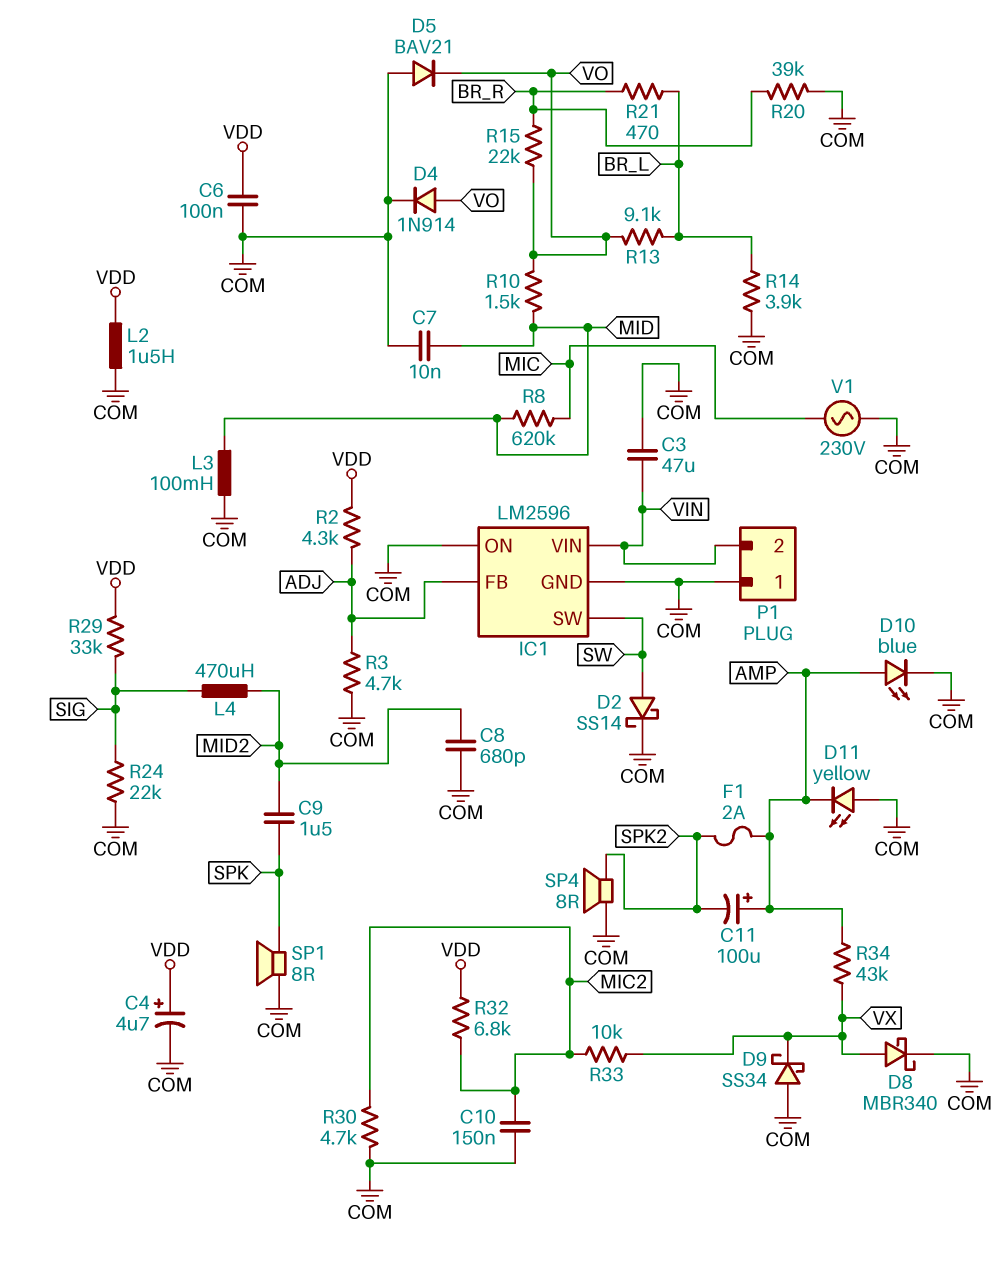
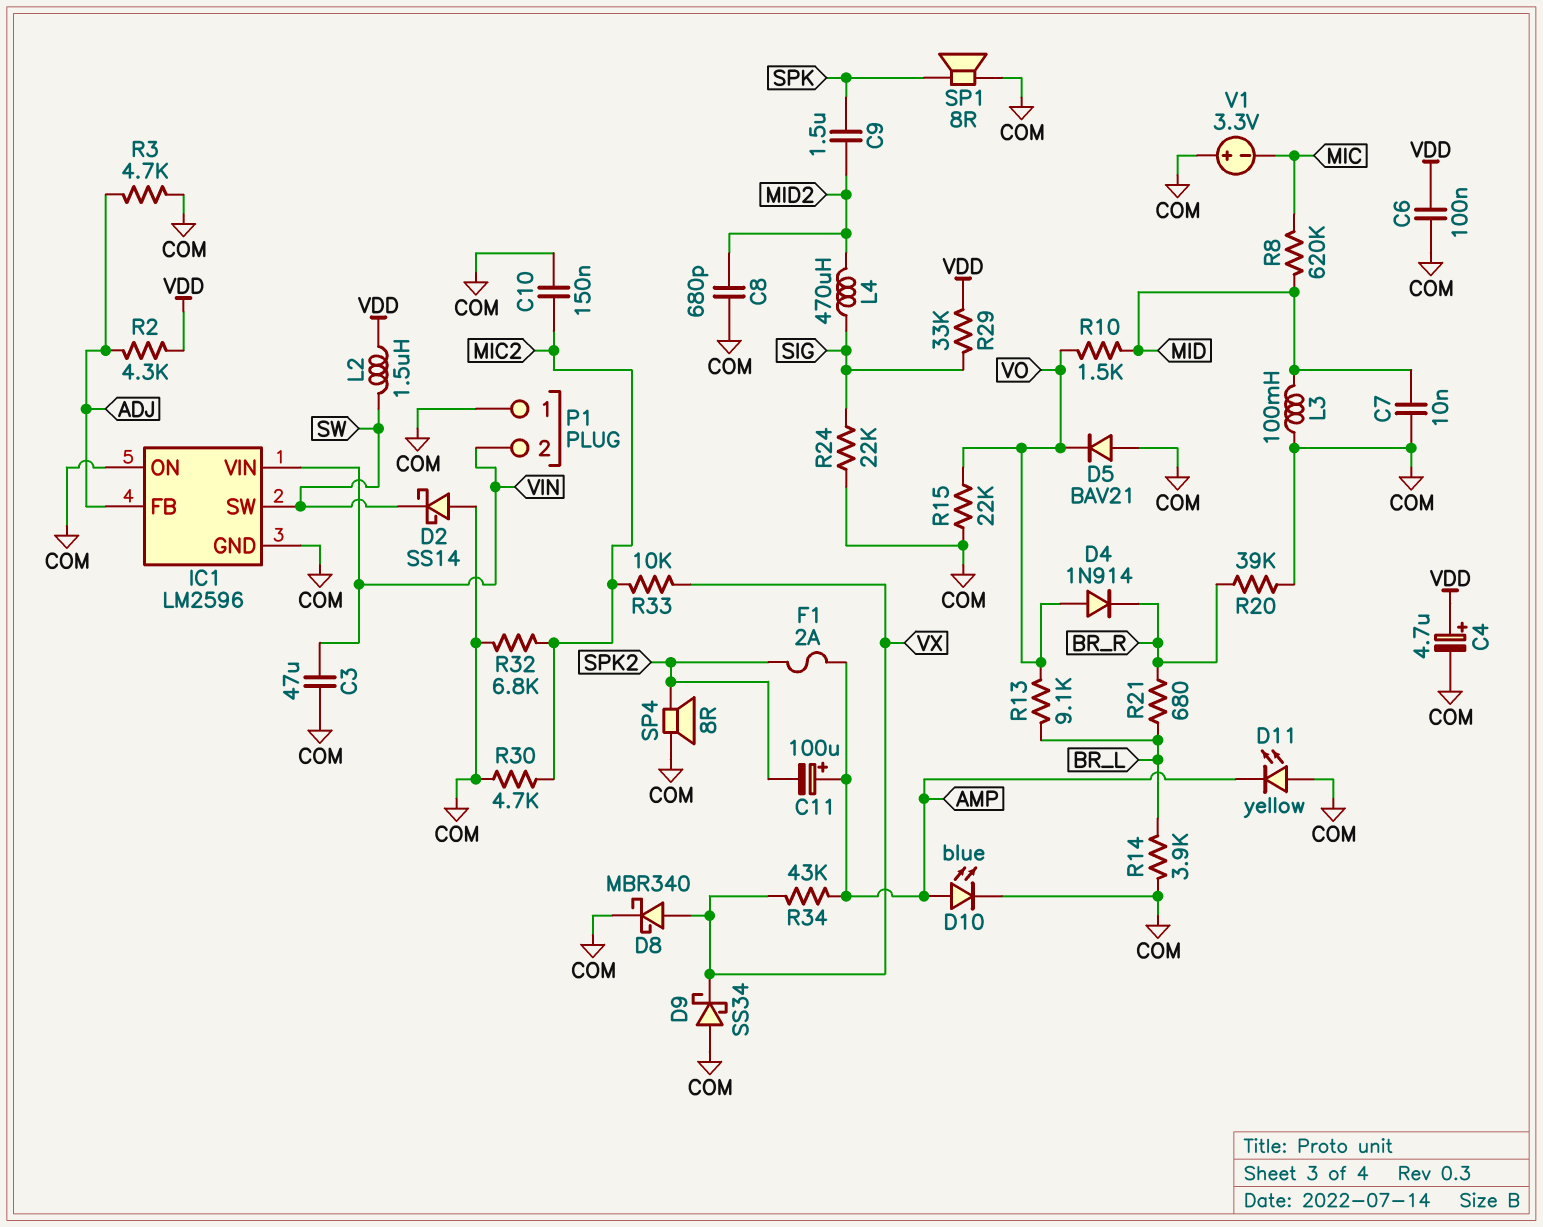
D2: schottky SS14 (A SW, K COM) -> schottky SS14 (A COM, K SW)
D4: diode 1N914 (A VO, K COM) -> diode 1N914 (A VO, K BR_R)
L2: 1.5uH (COM, VDD) -> 1.5uH (SW, VDD)
R15: 22k (BR_R, VO) -> 22k (COM, VO)
R21: 470 (BR_L, BR_R) -> 680 (BR_L, BR_R)
R32: 6.8k (MIC2, VDD) -> 6.8k (COM, MIC2)
V1: AC 230V (COM, MIC) -> 3.3V (plus COM, minus MIC)

